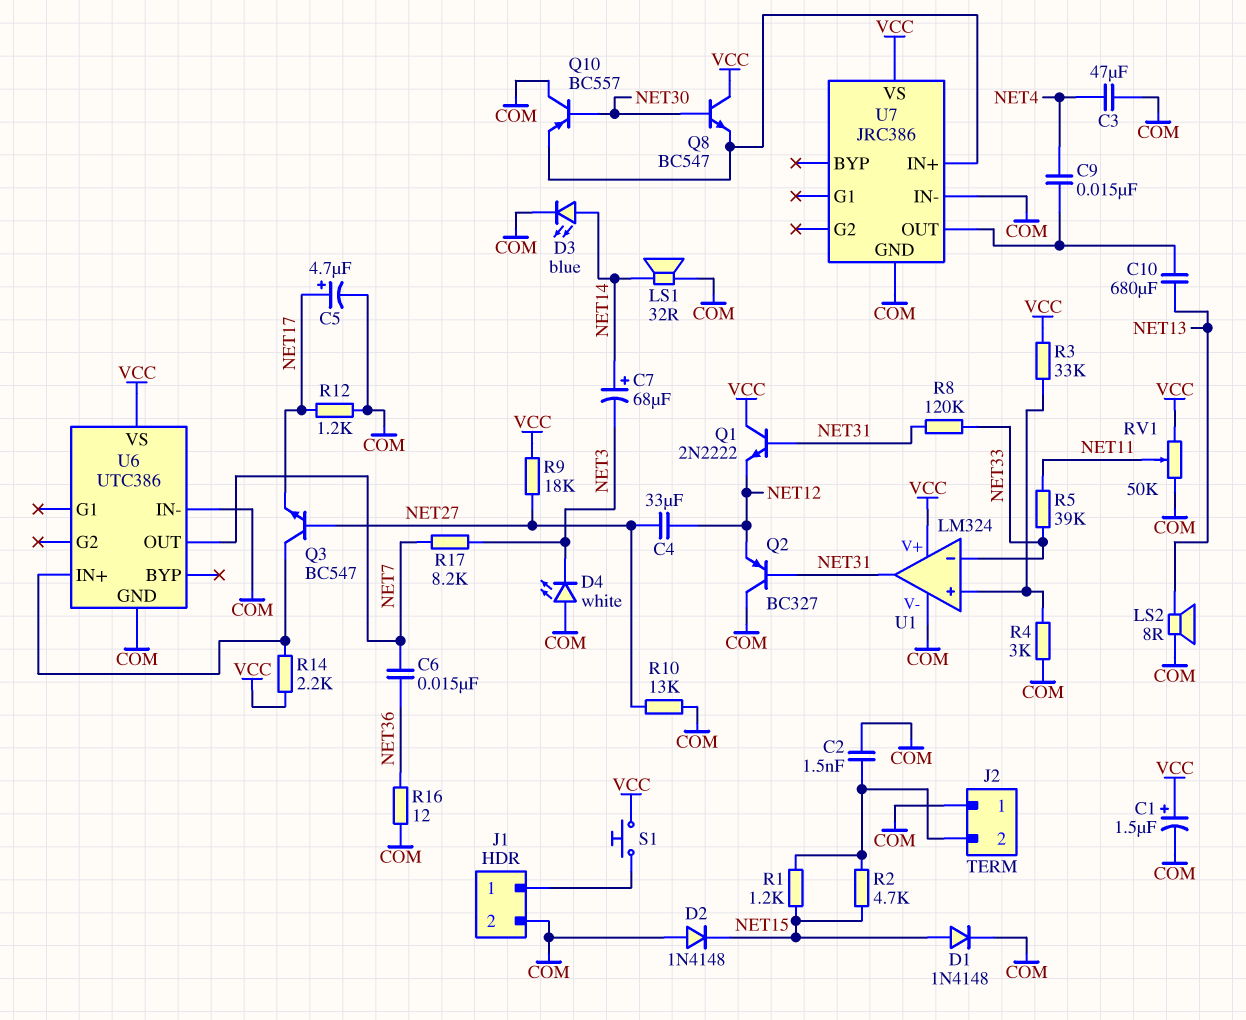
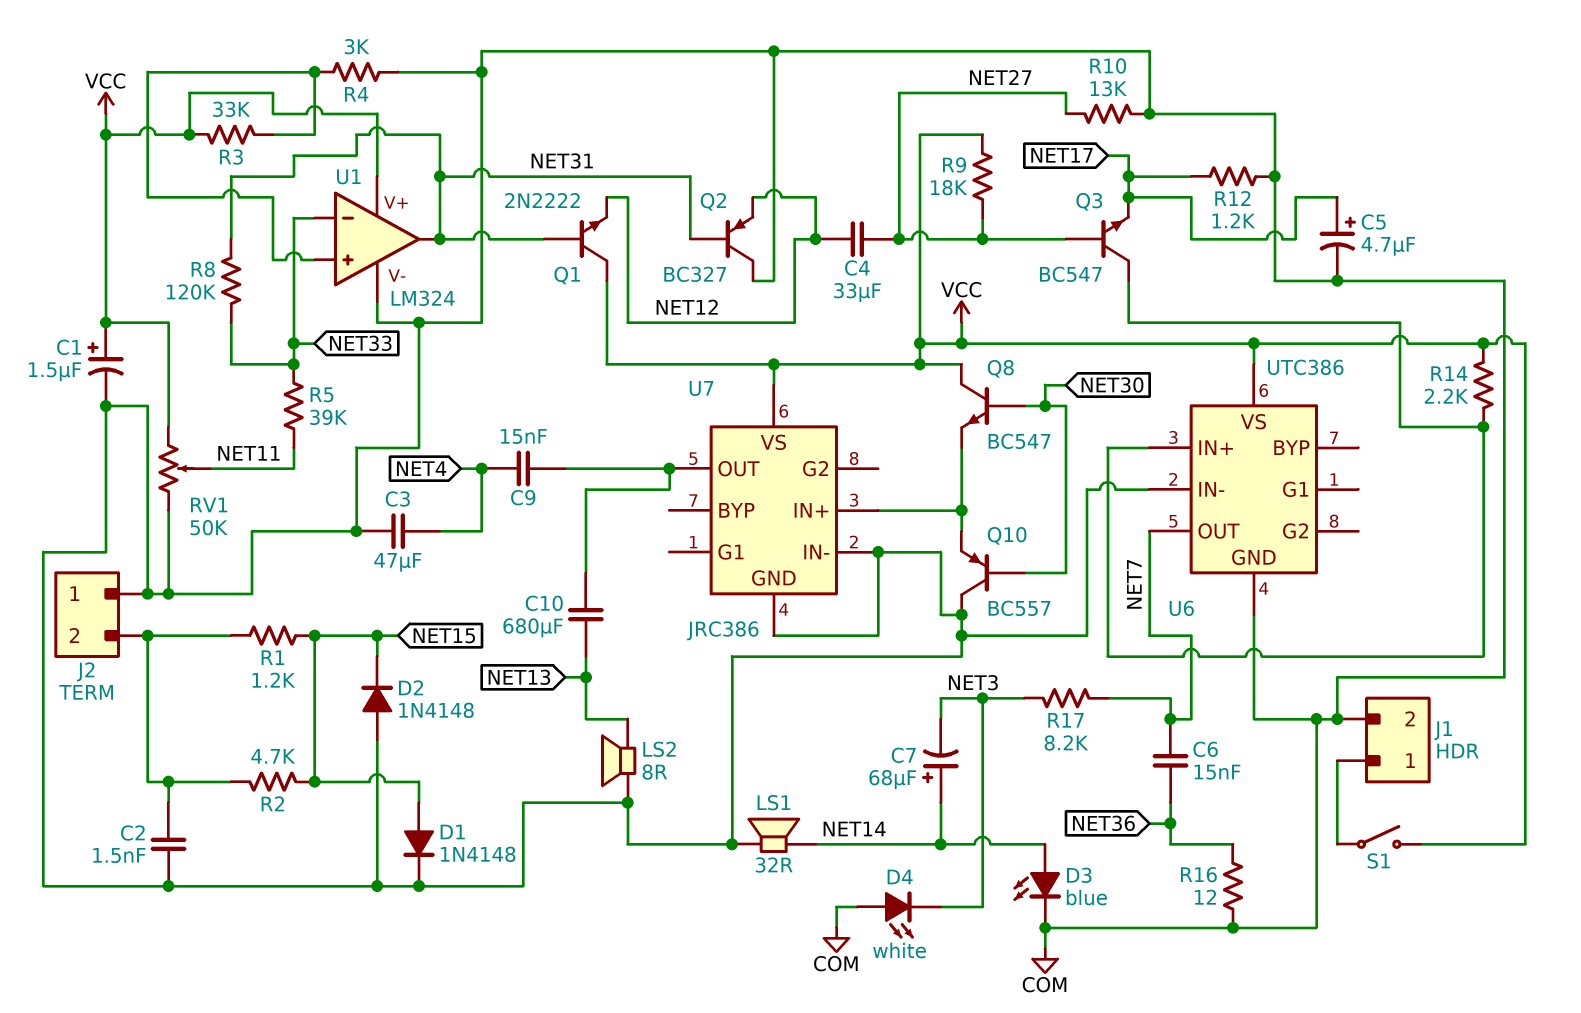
S1: button (J1/1, VCC) -> switch (J1/1, VCC)

